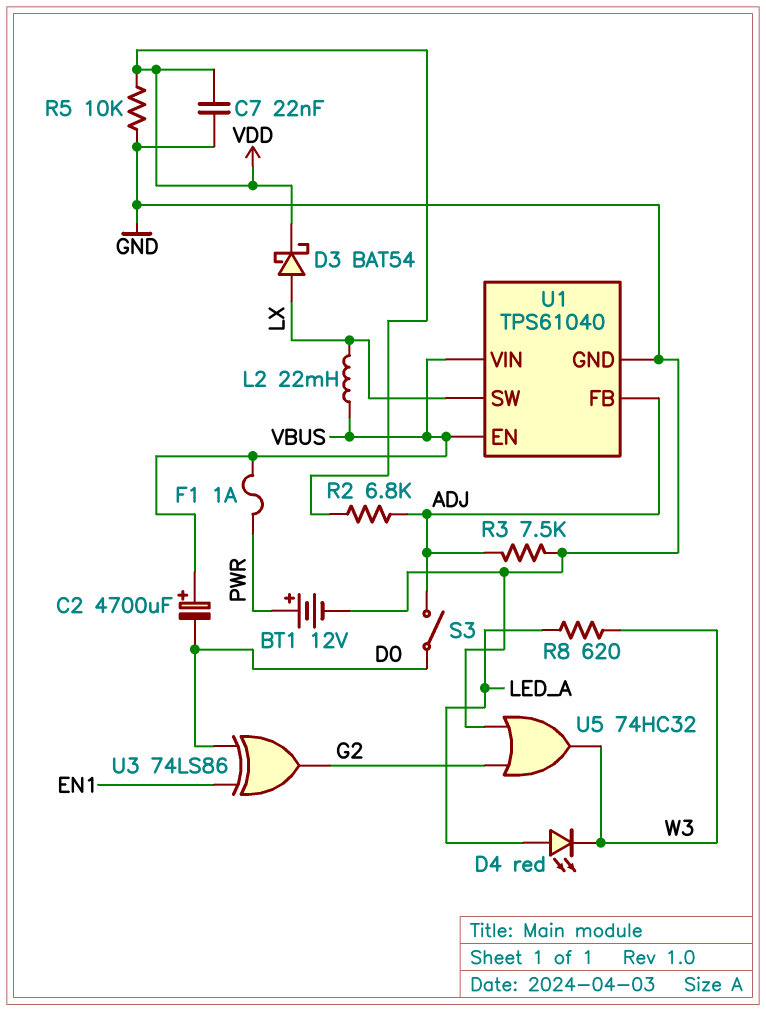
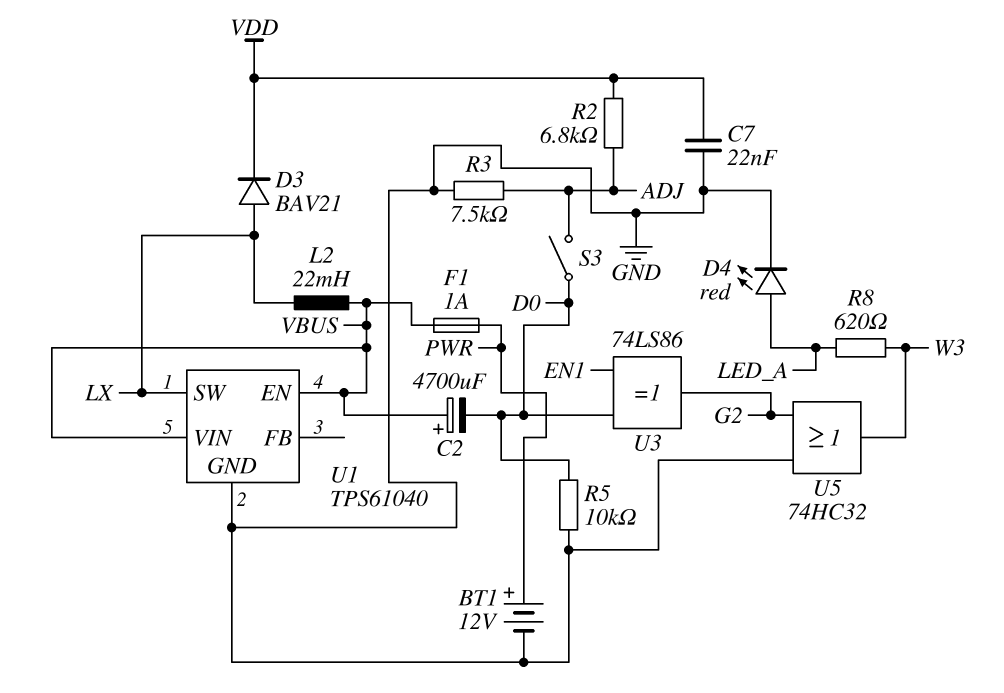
D3: schottky BAT54 (A LX, K VDD) -> diode BAV21 (A LX, K VDD)
D4: LED red (A LED_A, K W3) -> LED red (A LED_A, K GND)
R5: 10k (GND, VDD) -> 10k (D0, GND)
U1 pin FB: ADJ -> none

